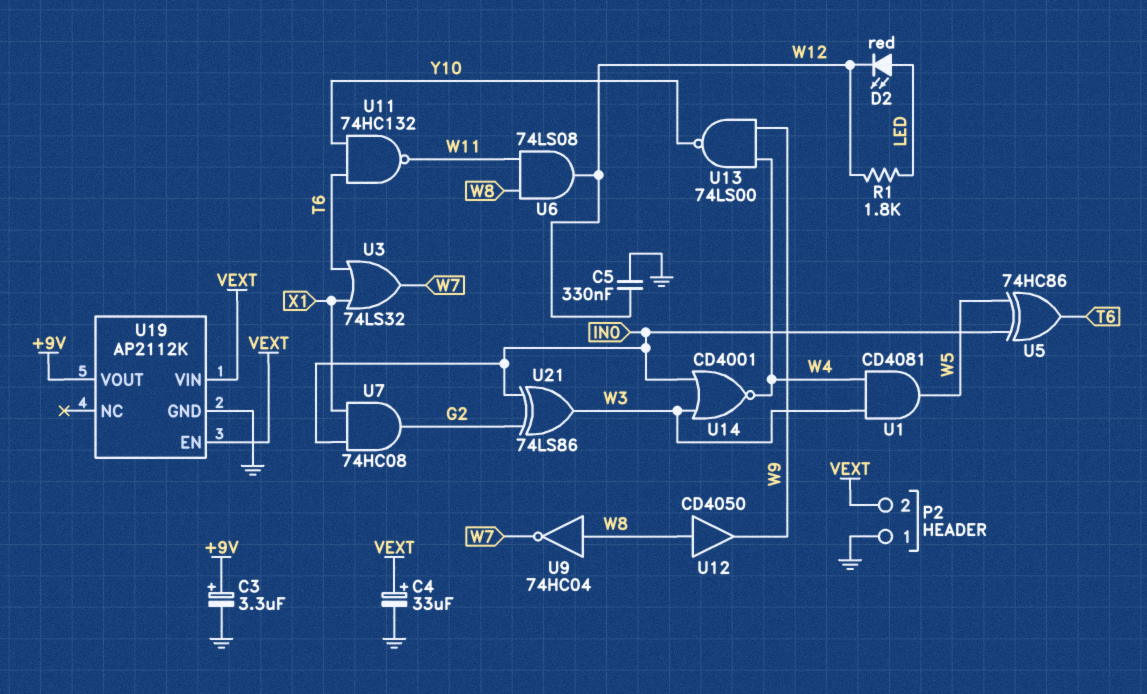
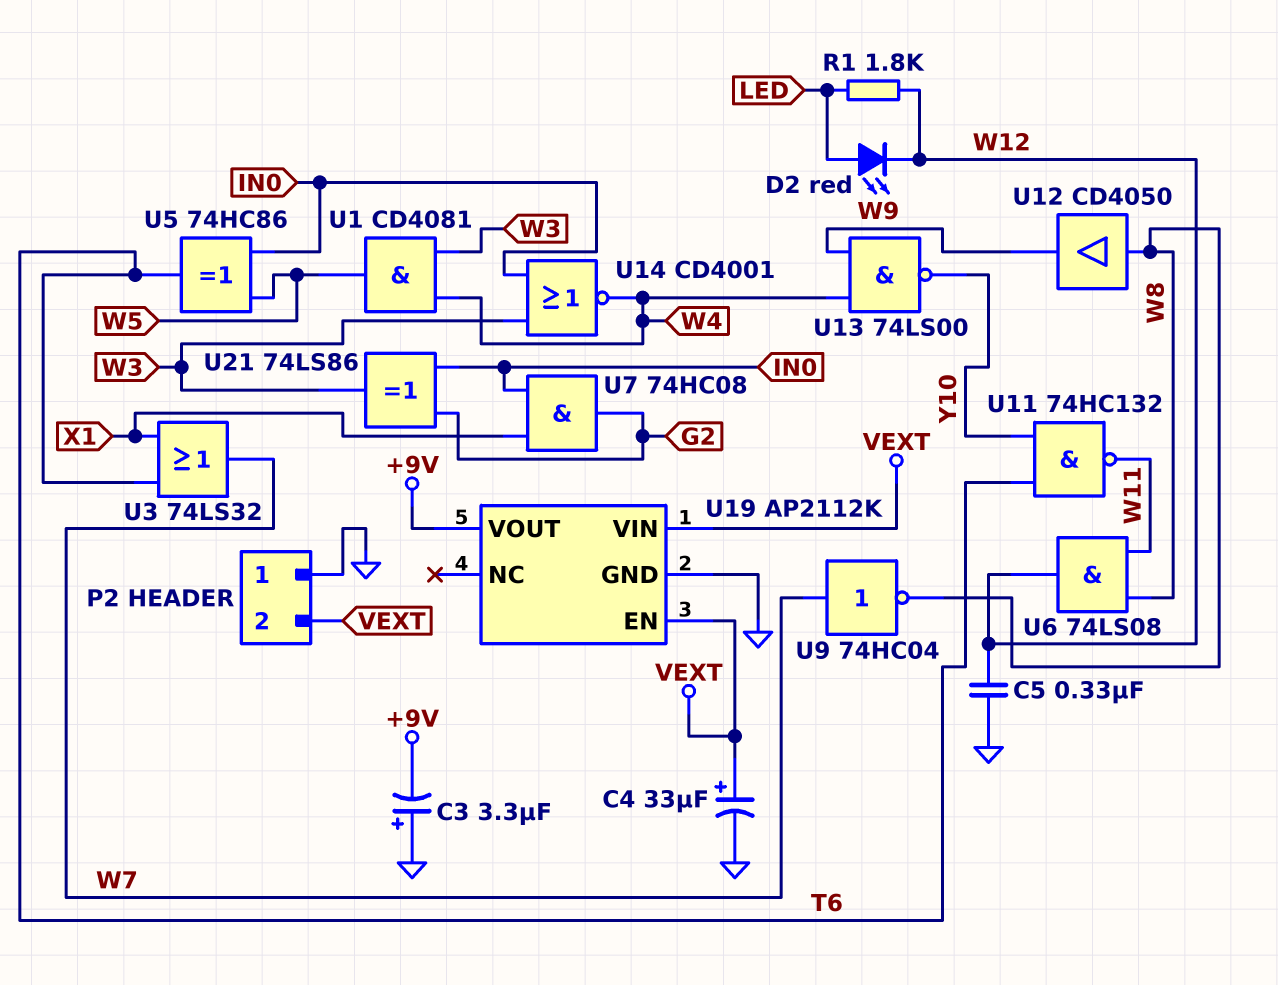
C3: 3.3uF (plus +9V, minus GND) -> 3.3uF (plus GND, minus +9V)
U9: NOT 74HC04 (in W8, out W7) -> NOT 74HC04 (in W7, out W8)

